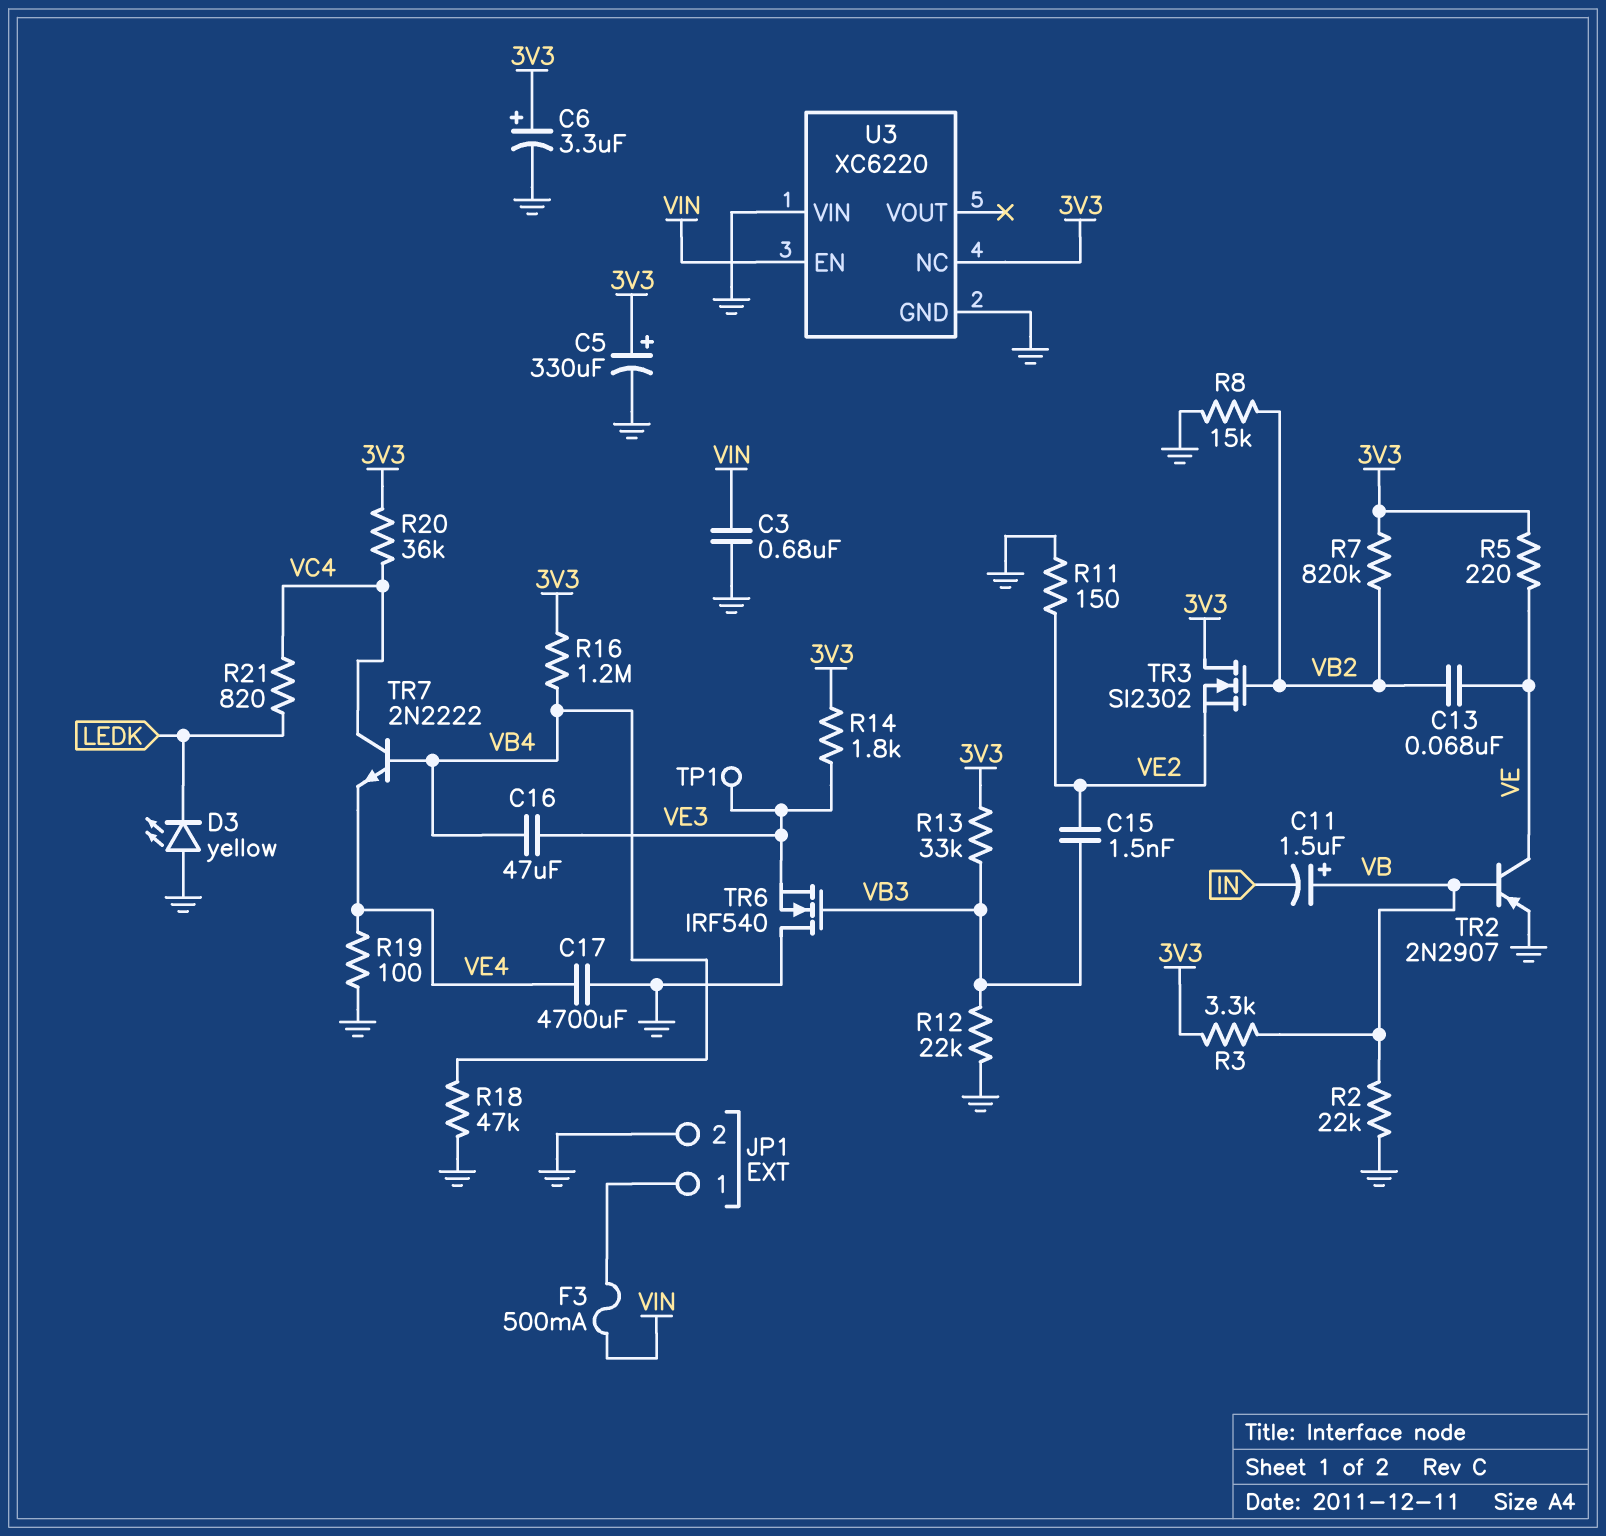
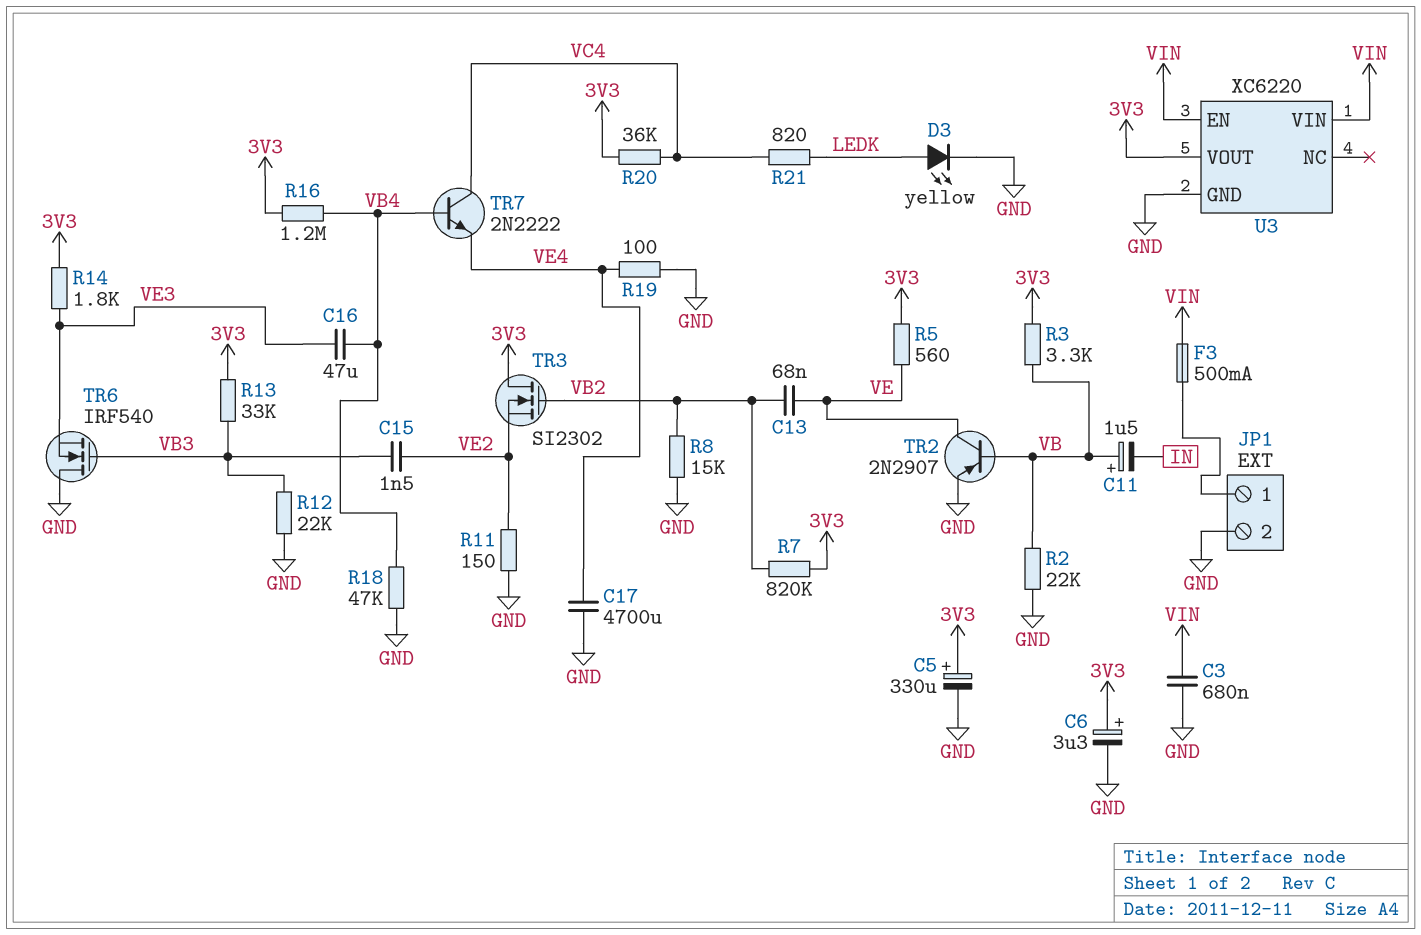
D3: LED yellow (A GND, K LEDK) -> LED yellow (A LEDK, K GND)
R5: 220 (3V3, VE) -> 560 (3V3, VE)
TP1: test point (VE3) -> none
U3 pin NC: 3V3 -> none
U3 pin VIN: GND -> VIN
U3 pin VOUT: none -> 3V3

